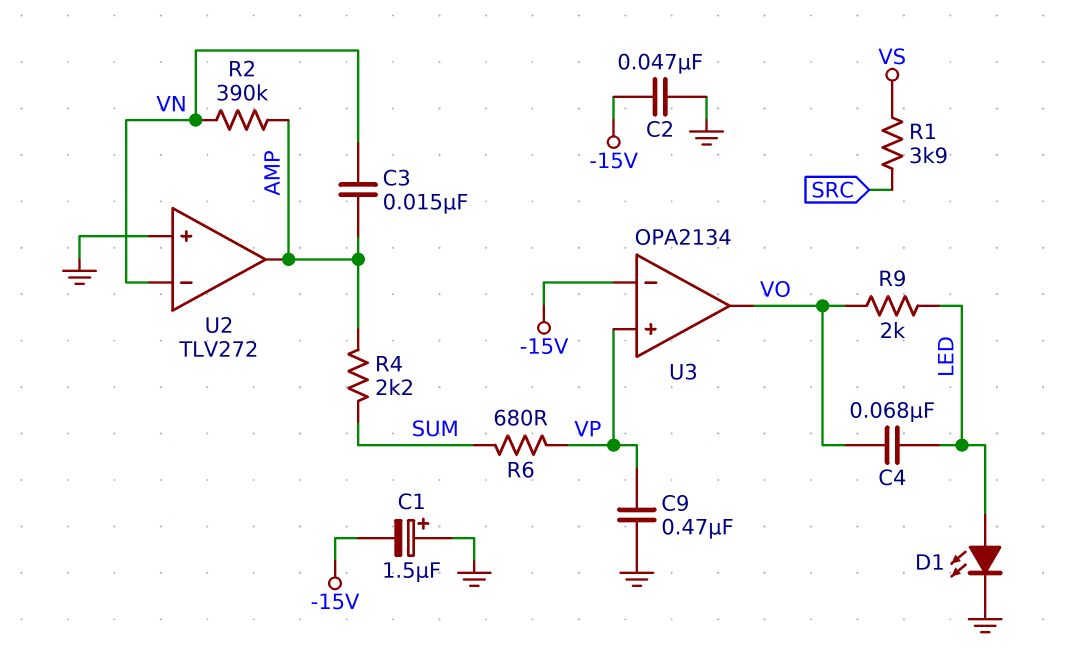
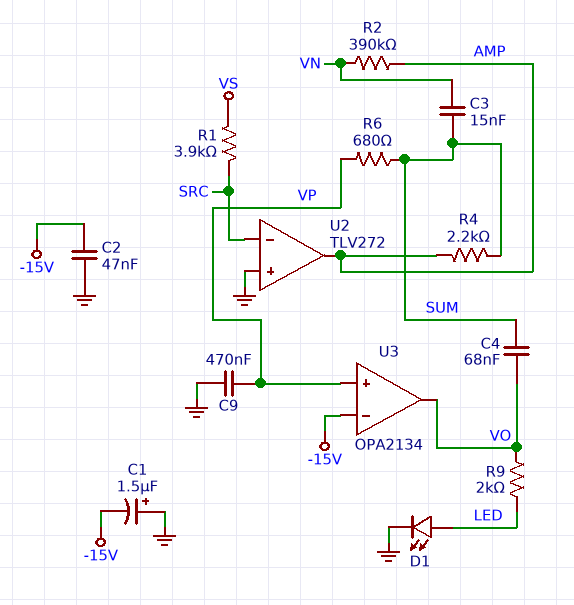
C3: 15nF (AMP, VN) -> 15nF (SUM, VN)
C4: 68nF (LED, VO) -> 68nF (SUM, VO)
U2 pin in-: VN -> SRC

